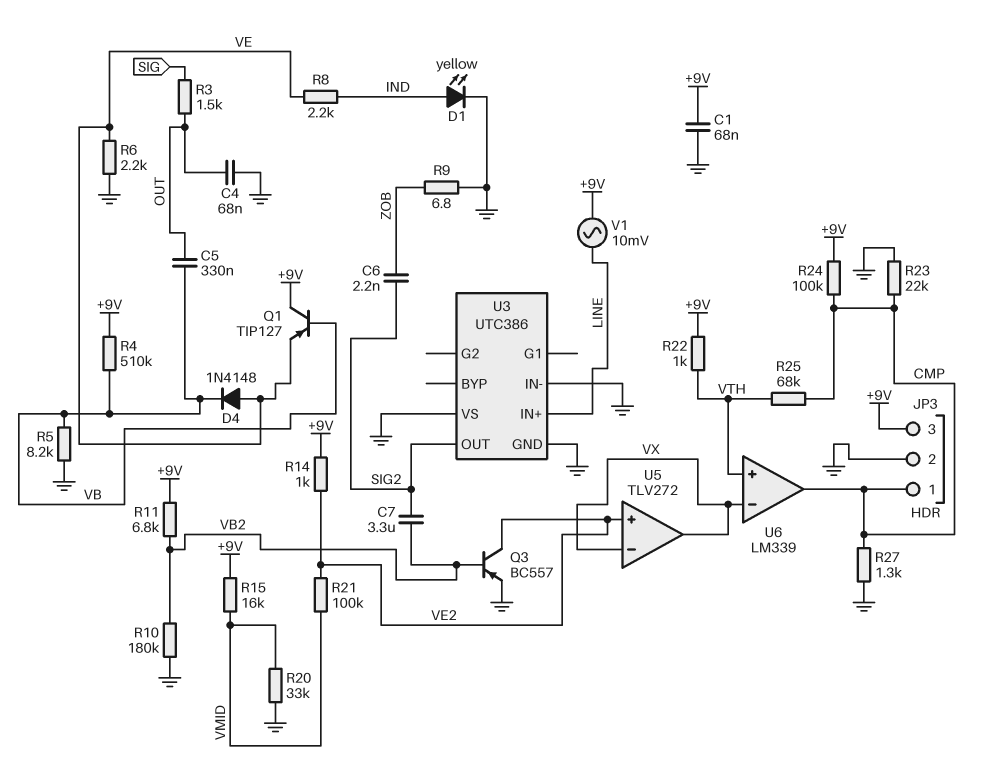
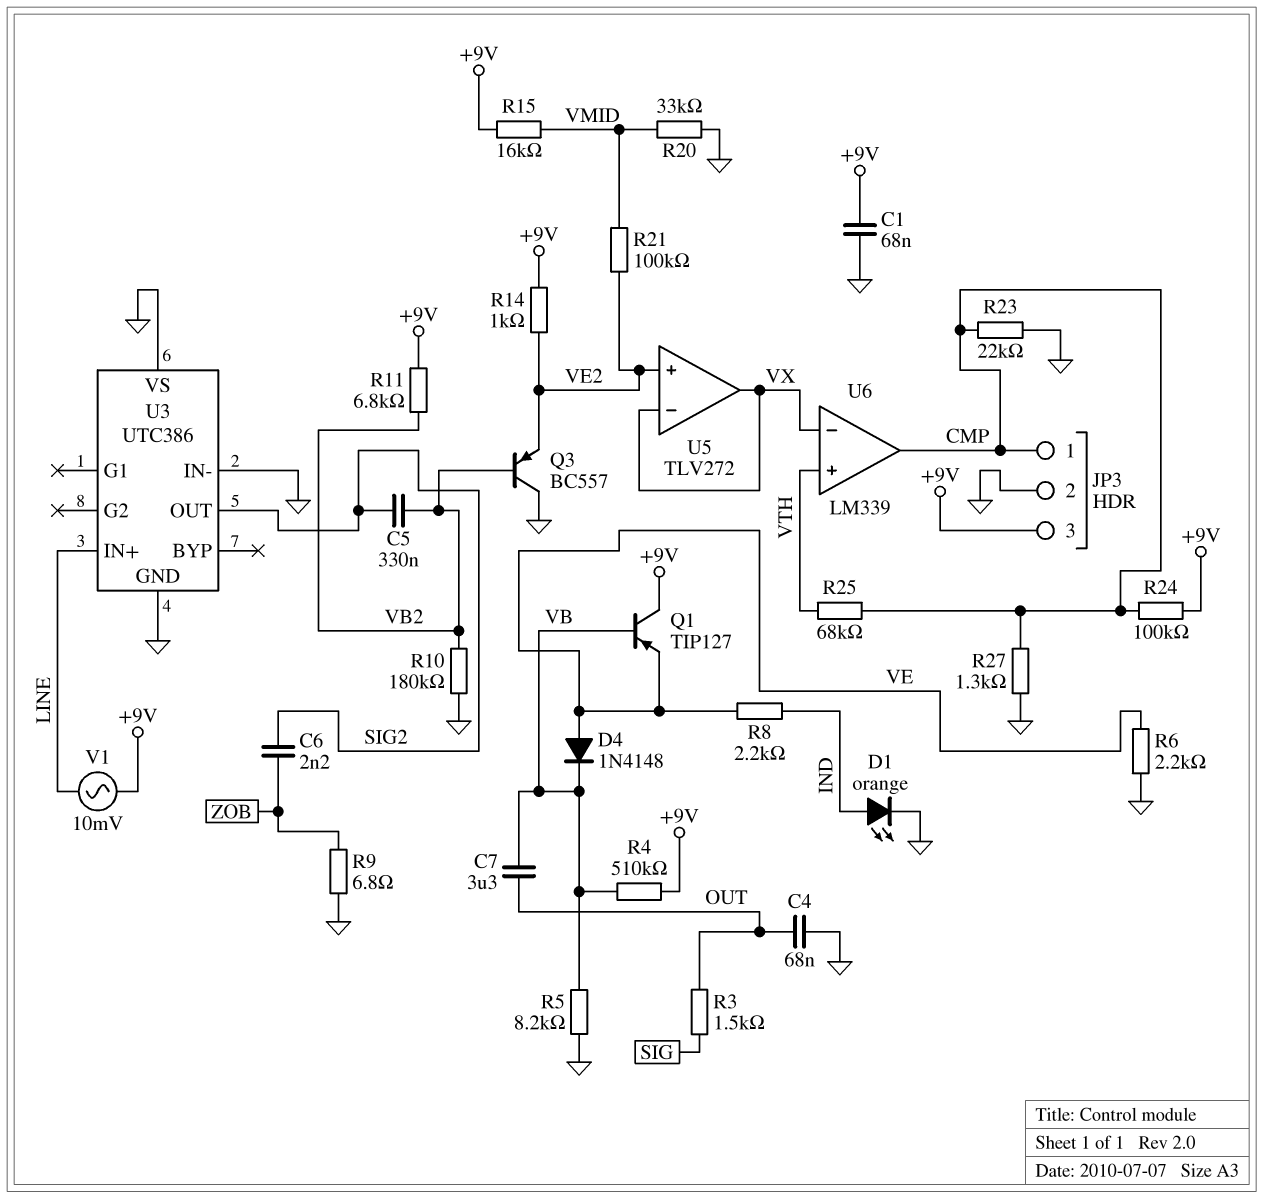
C5: 330nF (OUT, VB) -> 330nF (SIG2, VB2)
C7: 3.3uF (SIG2, VB2) -> 3.3uF (OUT, VB)
D1: LED yellow (A IND, K GND) -> LED orange (A IND, K GND)
Q3: PNP BC557 (B VB2, C VE2, E GND) -> PNP BC557 (B VB2, C GND, E VE2)
R22: 1k (+9V, VTH) -> none

